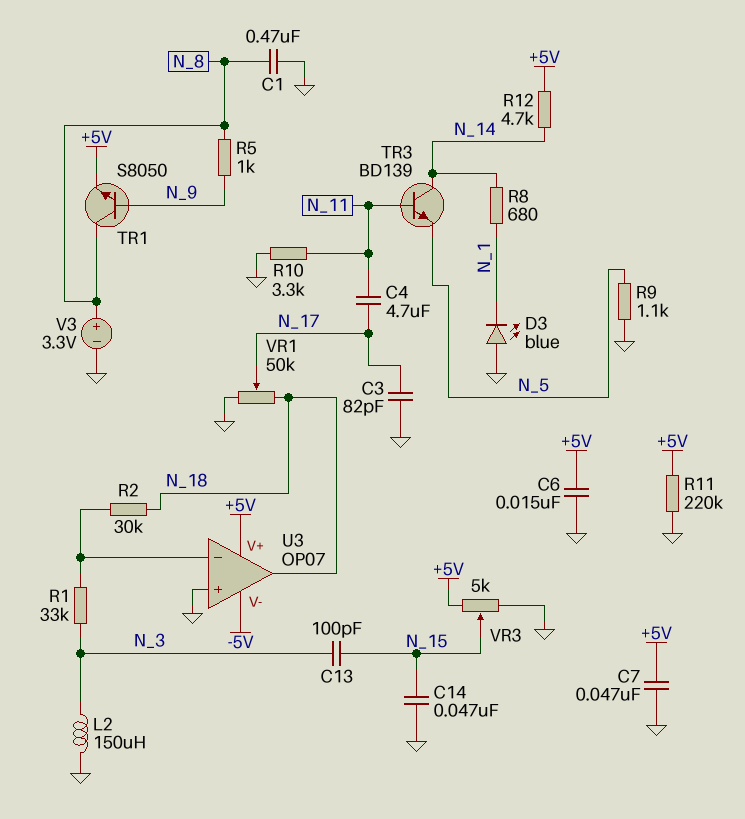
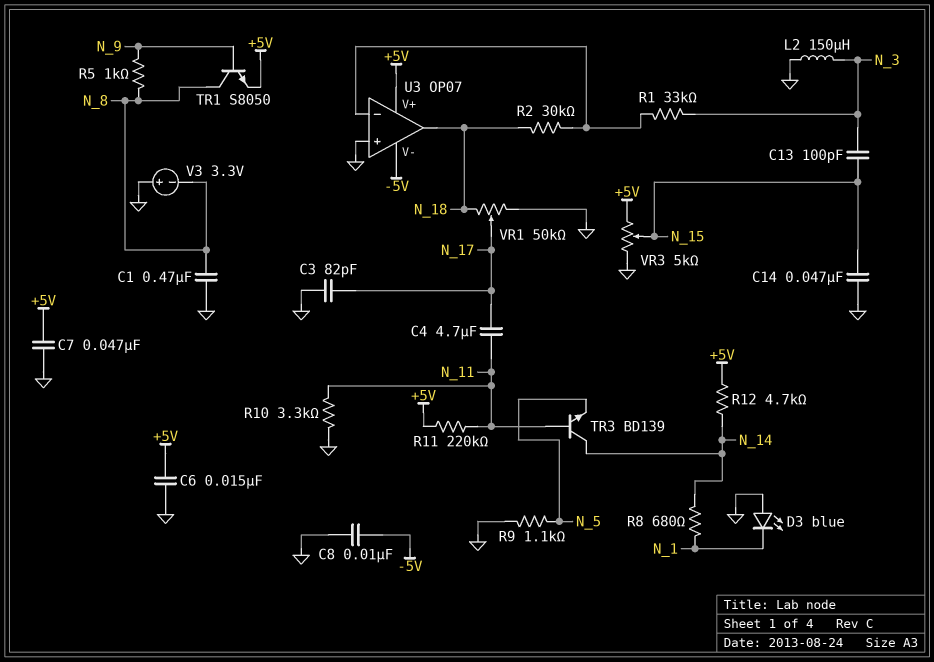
C8: none -> 10nF (-5V, GND)
R11: 220k (+5V, GND) -> 220k (+5V, N_11)
V3: 3.3V (plus N_8, minus GND) -> 3.3V (plus GND, minus N_8)

